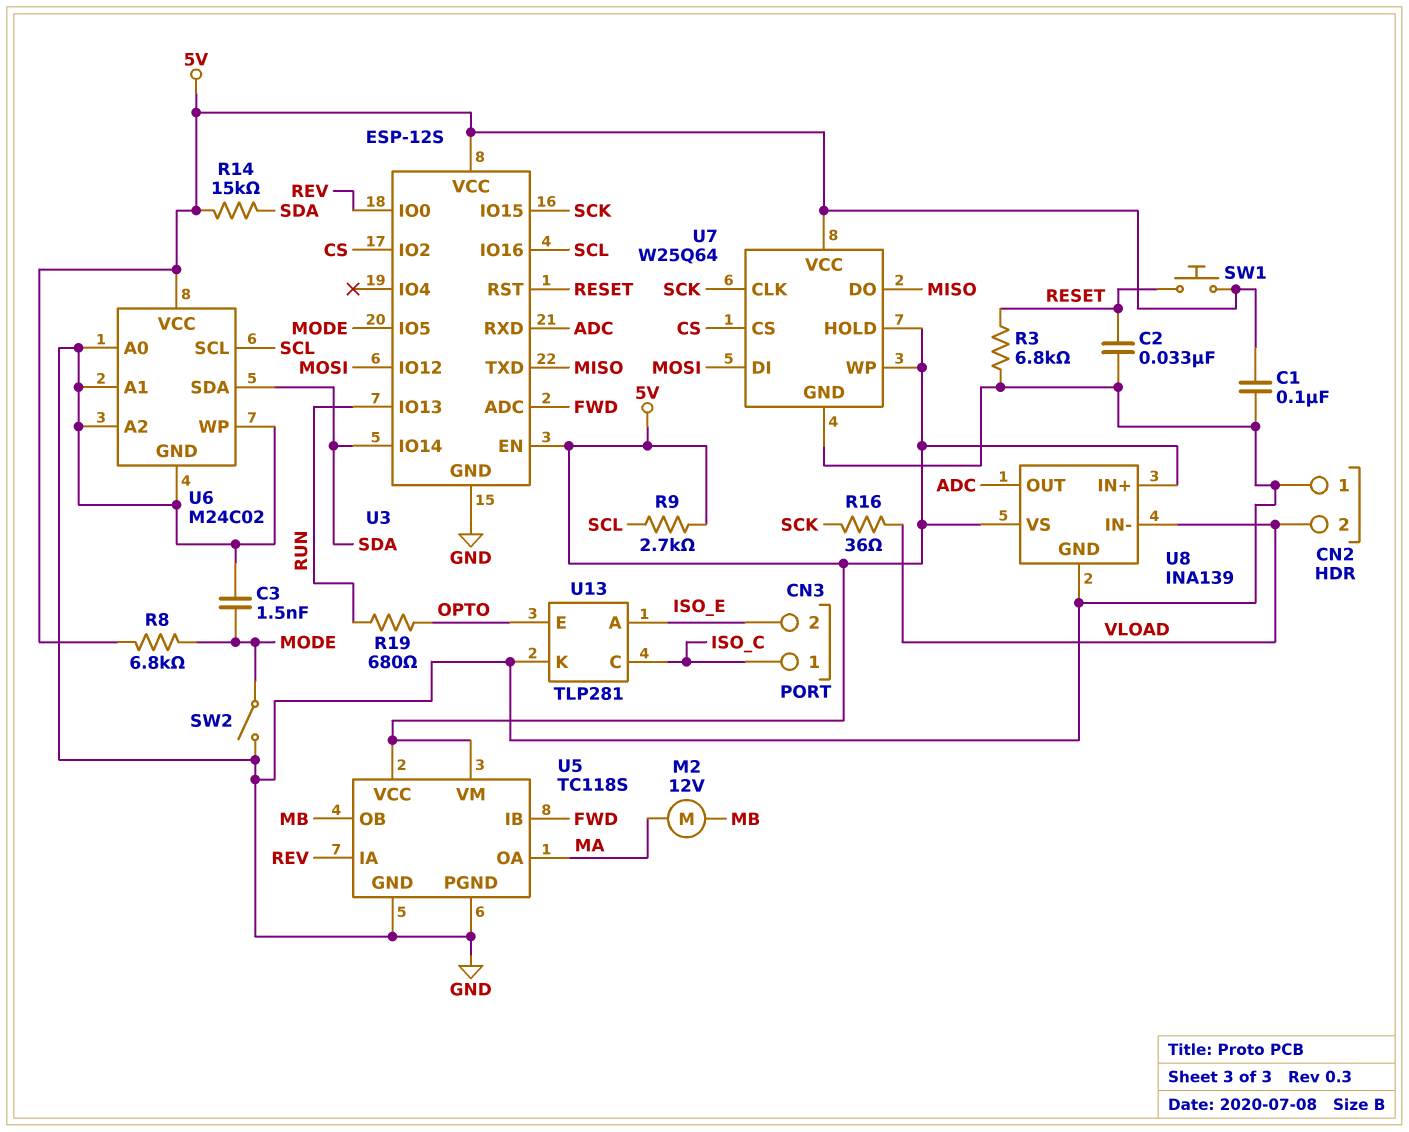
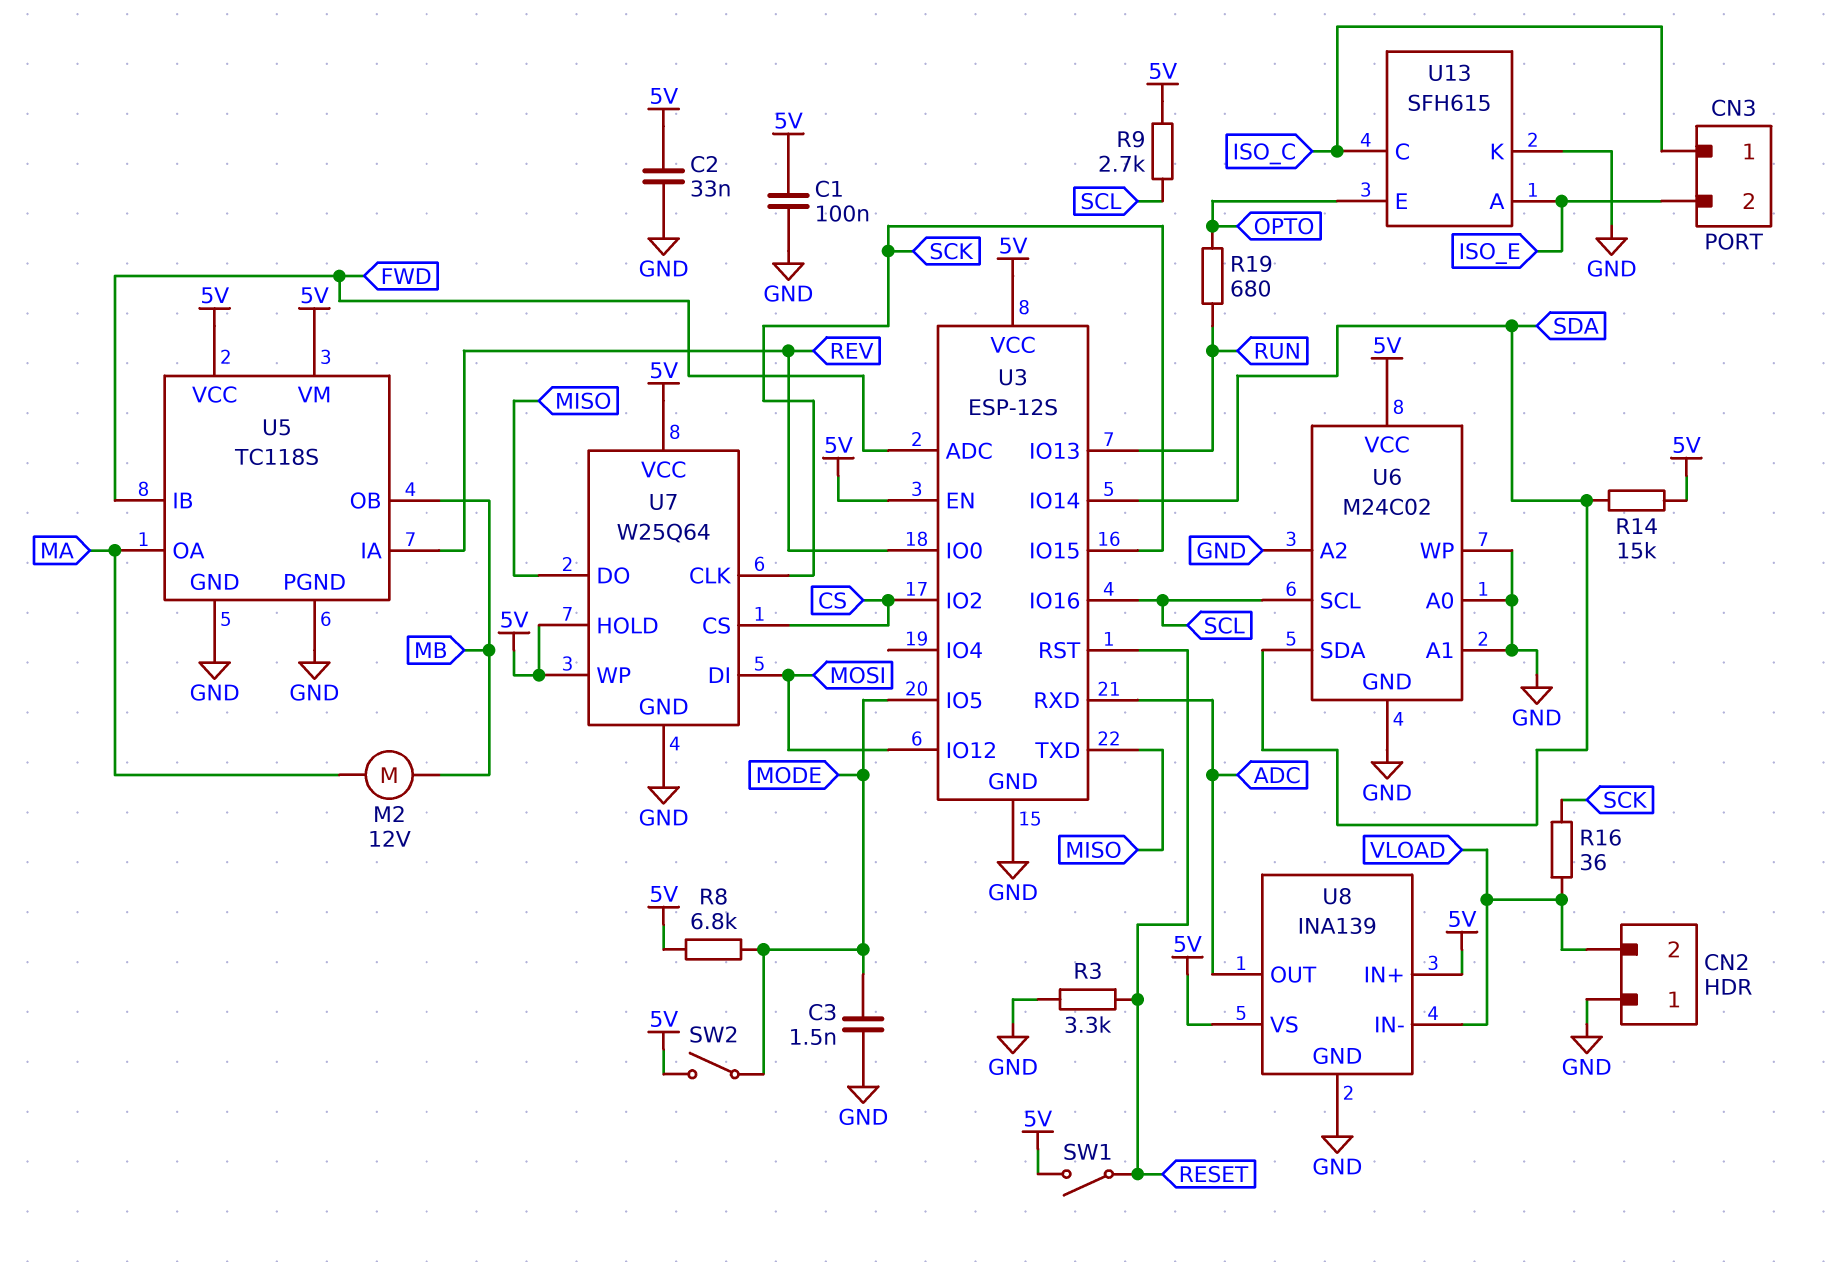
C2: 33nF (GND, RESET) -> 33nF (5V, GND)
R3: 6.8k (GND, RESET) -> 3.3k (GND, RESET)
SW1: button (5V, RESET) -> switch (5V, RESET)
SW2: switch (GND, MODE) -> switch (5V, MODE)
U13: TLP281 -> SFH615

